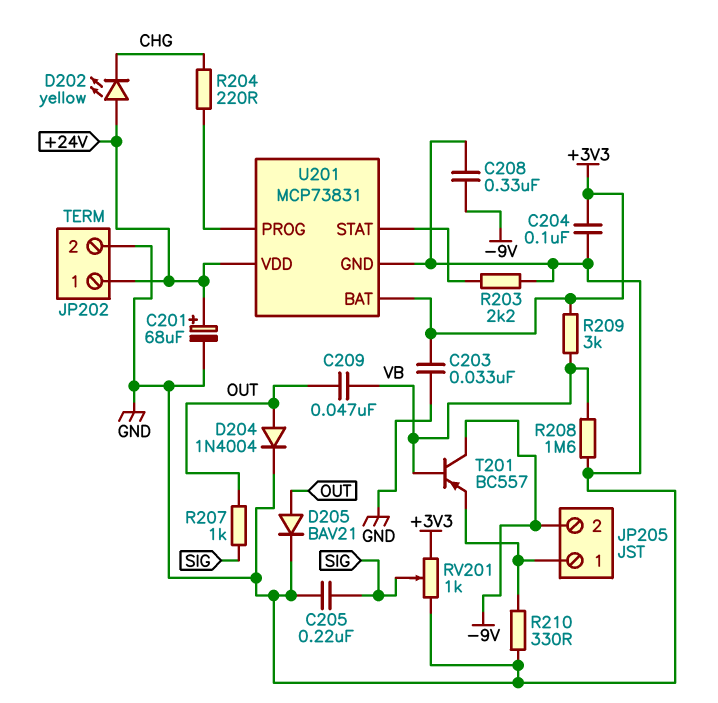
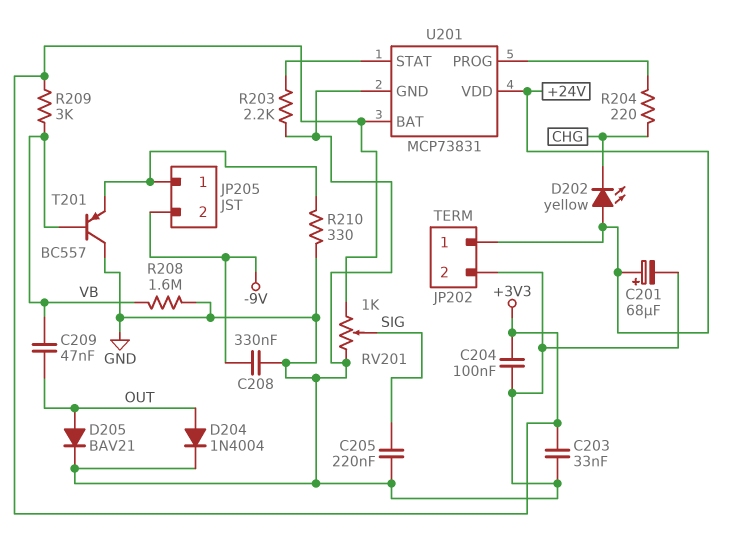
R207: 1k (OUT, SIG) -> none
T201: PNP BC557 (B VB, C -9V, E JP205/1) -> PNP BC557 (B VB, C GND, E JP205/1)

